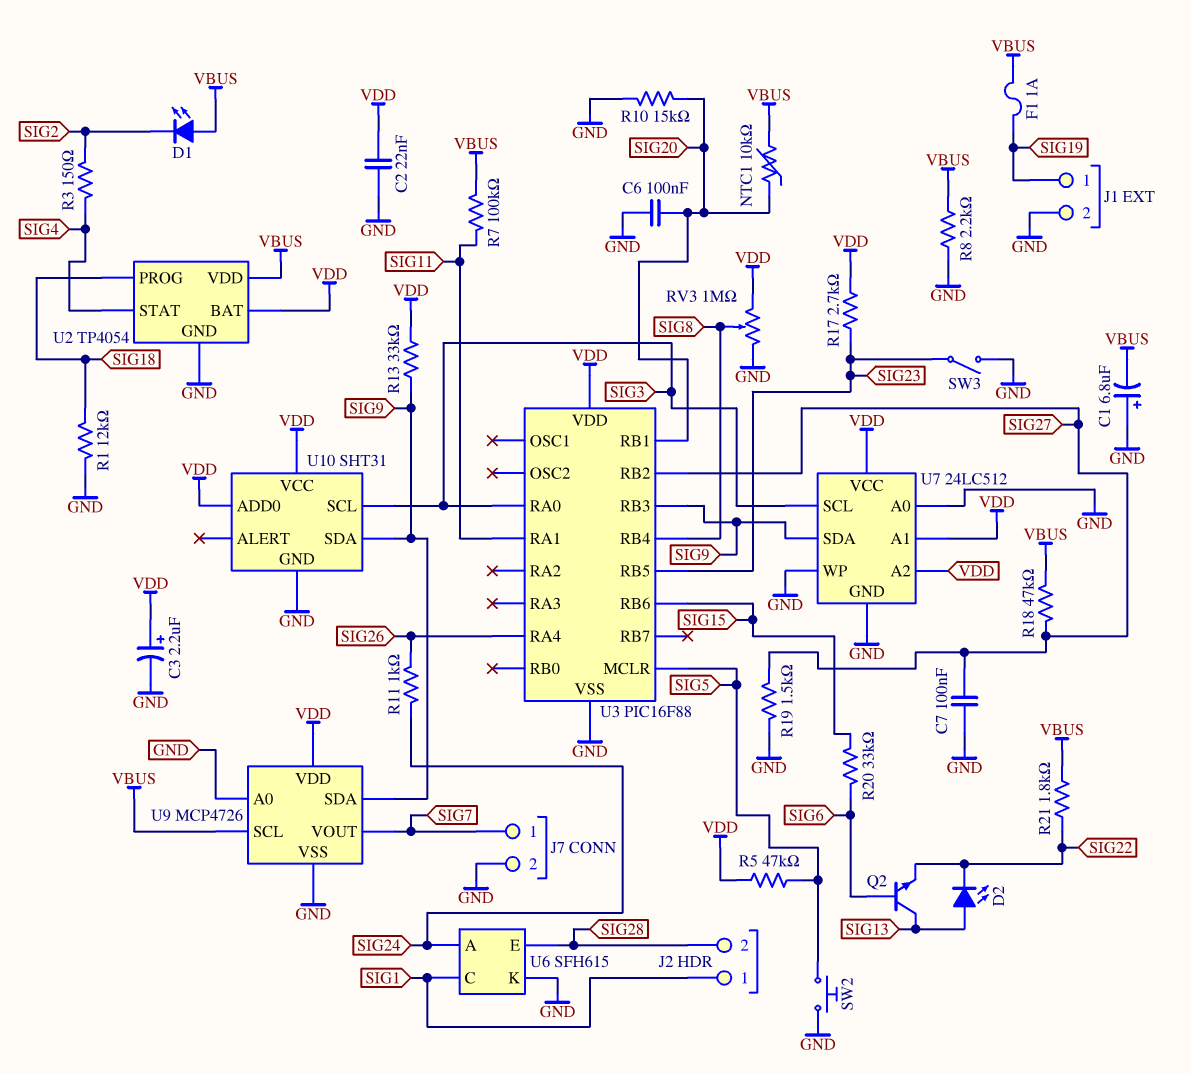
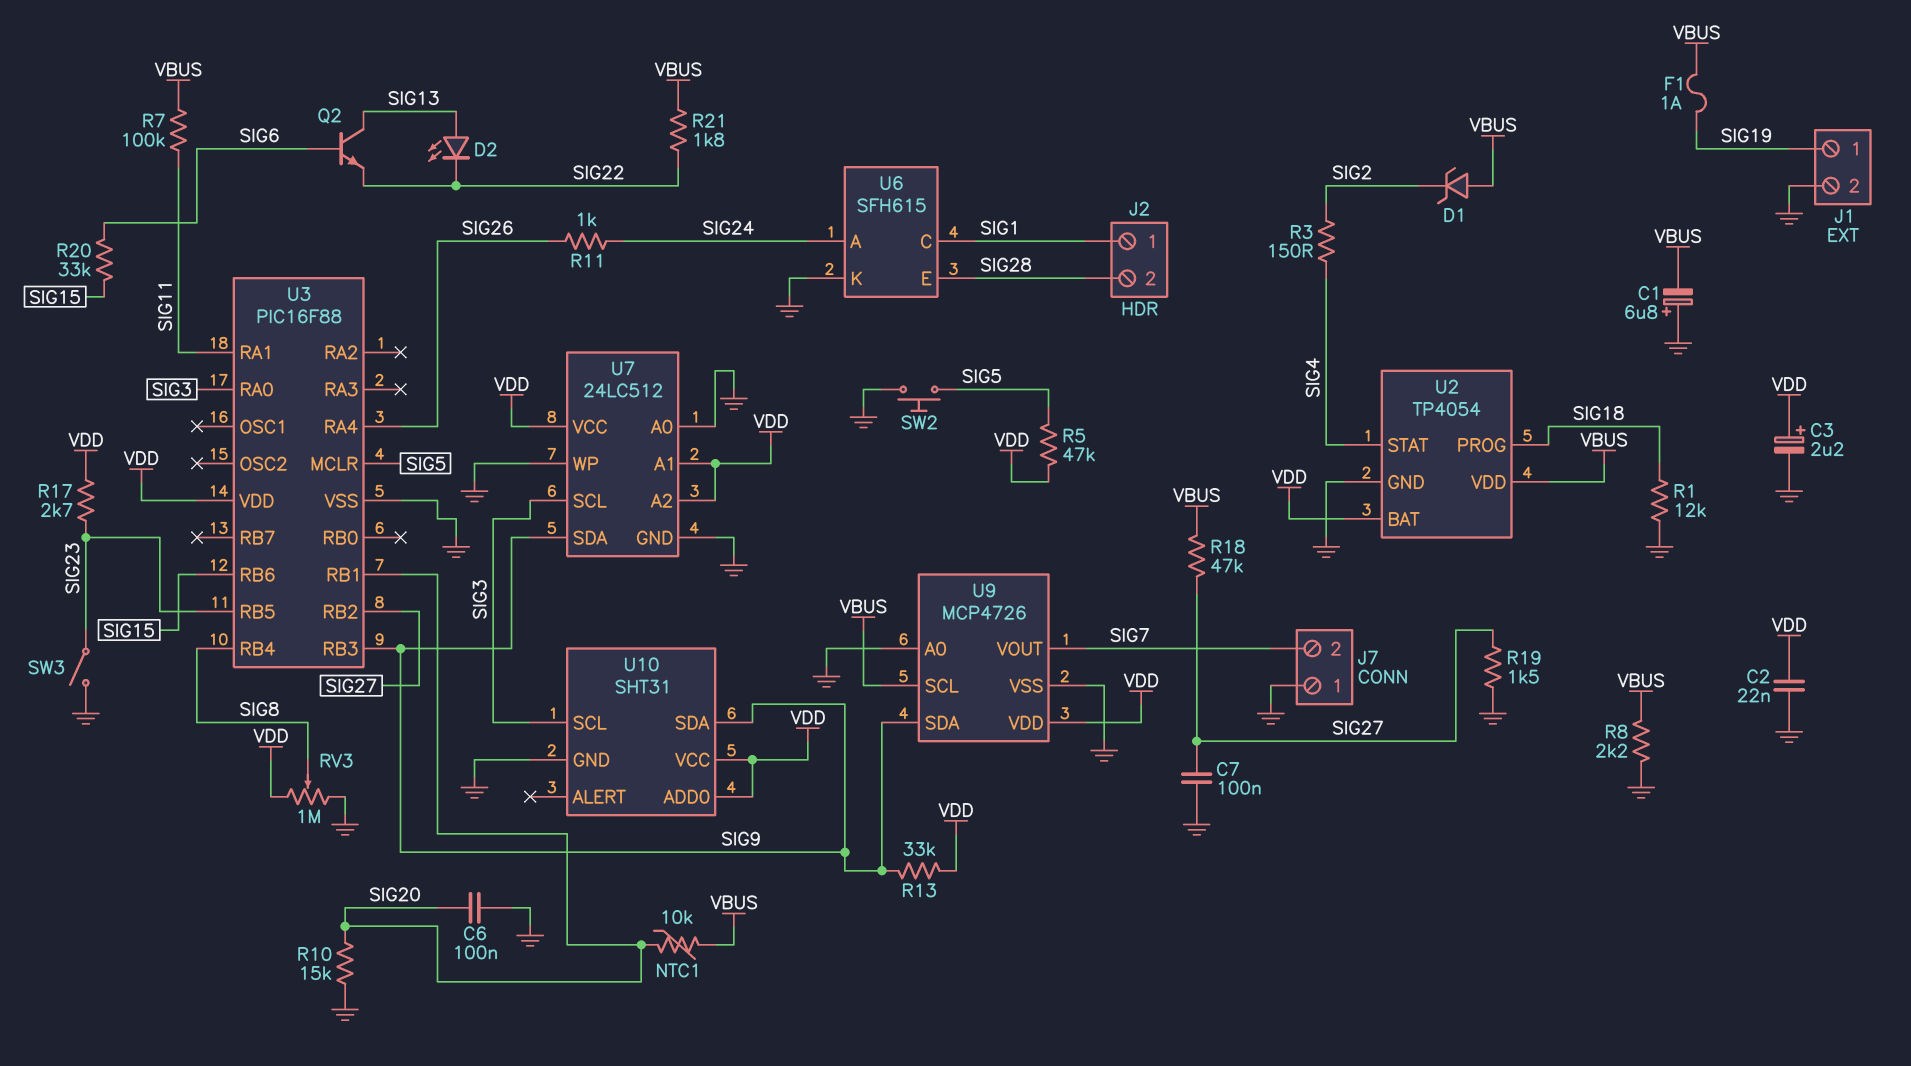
D1: LED (A VBUS, K SIG2) -> zener (A VBUS, K SIG2)
J7 pin 1: SIG7 -> GND
J7 pin 2: GND -> SIG7

